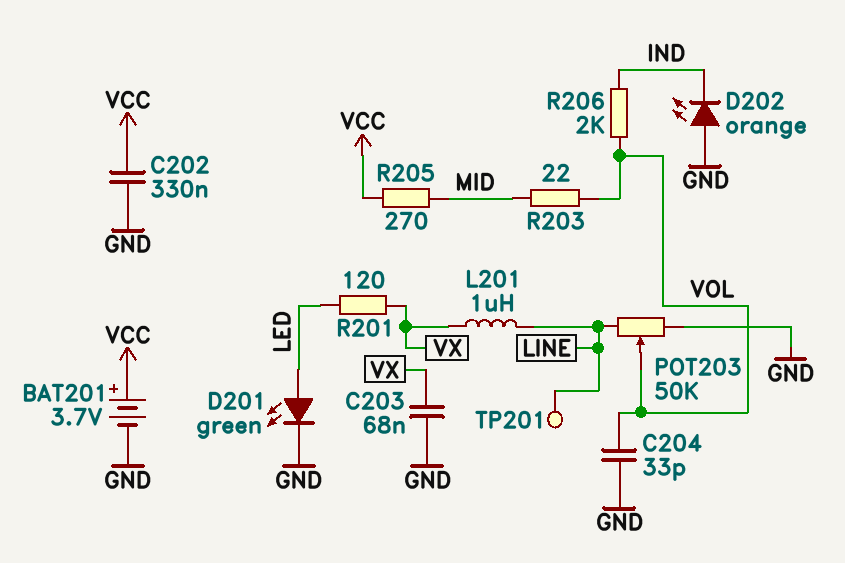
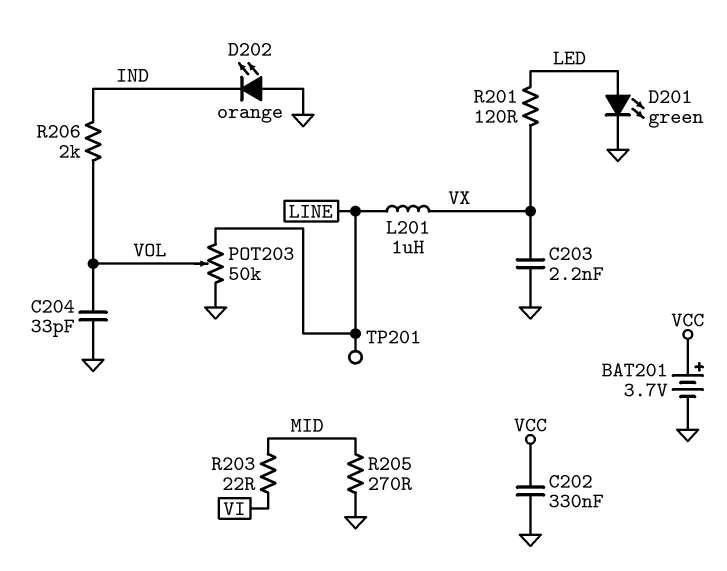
C203: 68nF (GND, VX) -> 2.2nF (GND, VX)
R203: 22 (MID, VOL) -> 22 (MID, VI)
R205: 270 (MID, VCC) -> 270 (GND, MID)

